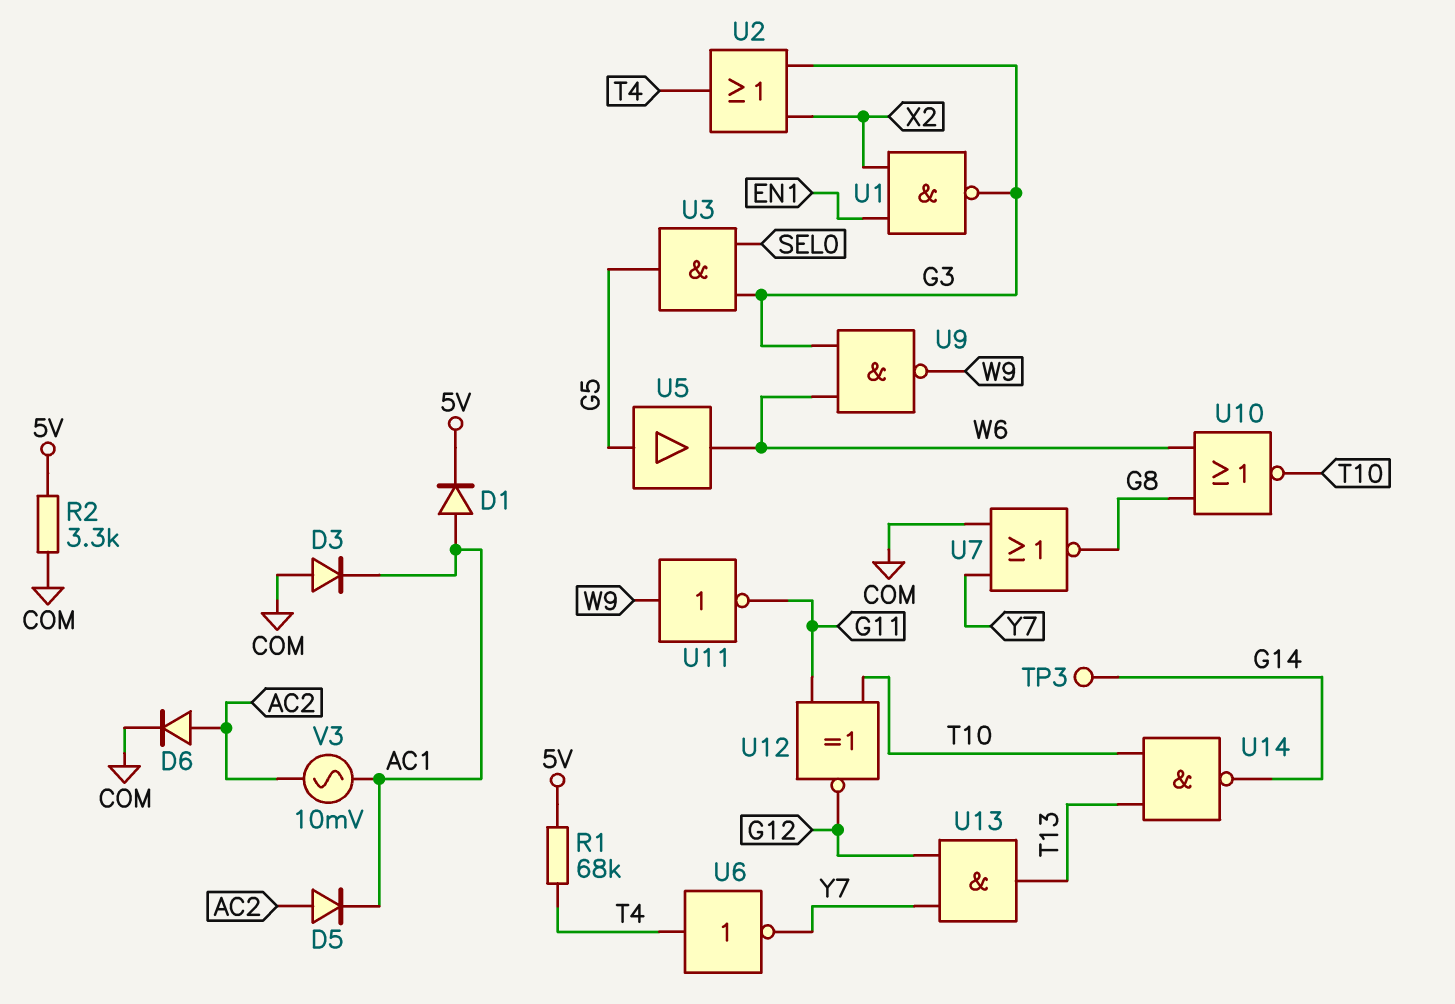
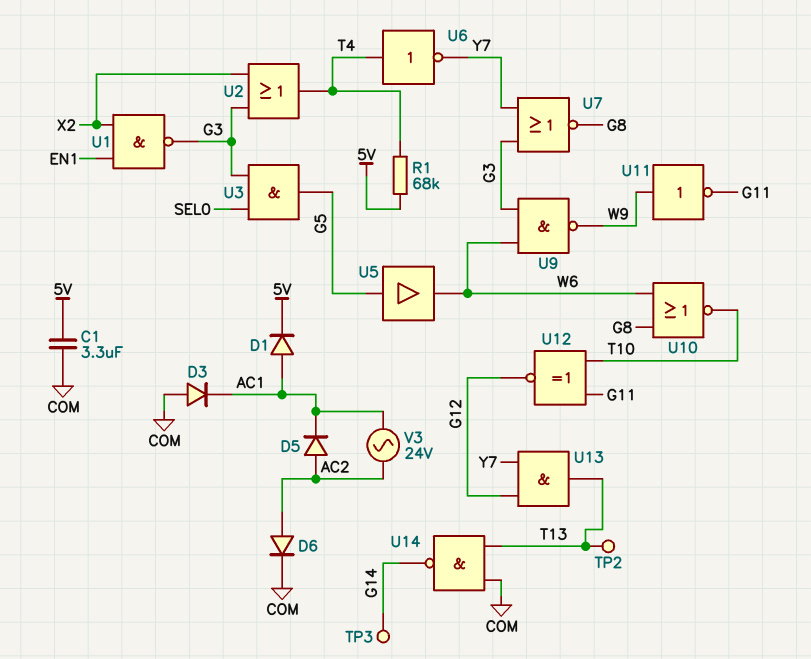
C1: none -> 3.3uF (5V, COM)
R2: 3.3k (5V, COM) -> none
TP2: none -> test point (T13)
U7: NOR (in COM, in Y7, out G8) -> NOR (in G3, in Y7, out G8)
U14: NAND (in T10, in T13, out G14) -> NAND (in COM, in T13, out G14)
V3: AC 10mV (AC1, AC2) -> AC 24V (AC1, AC2)

